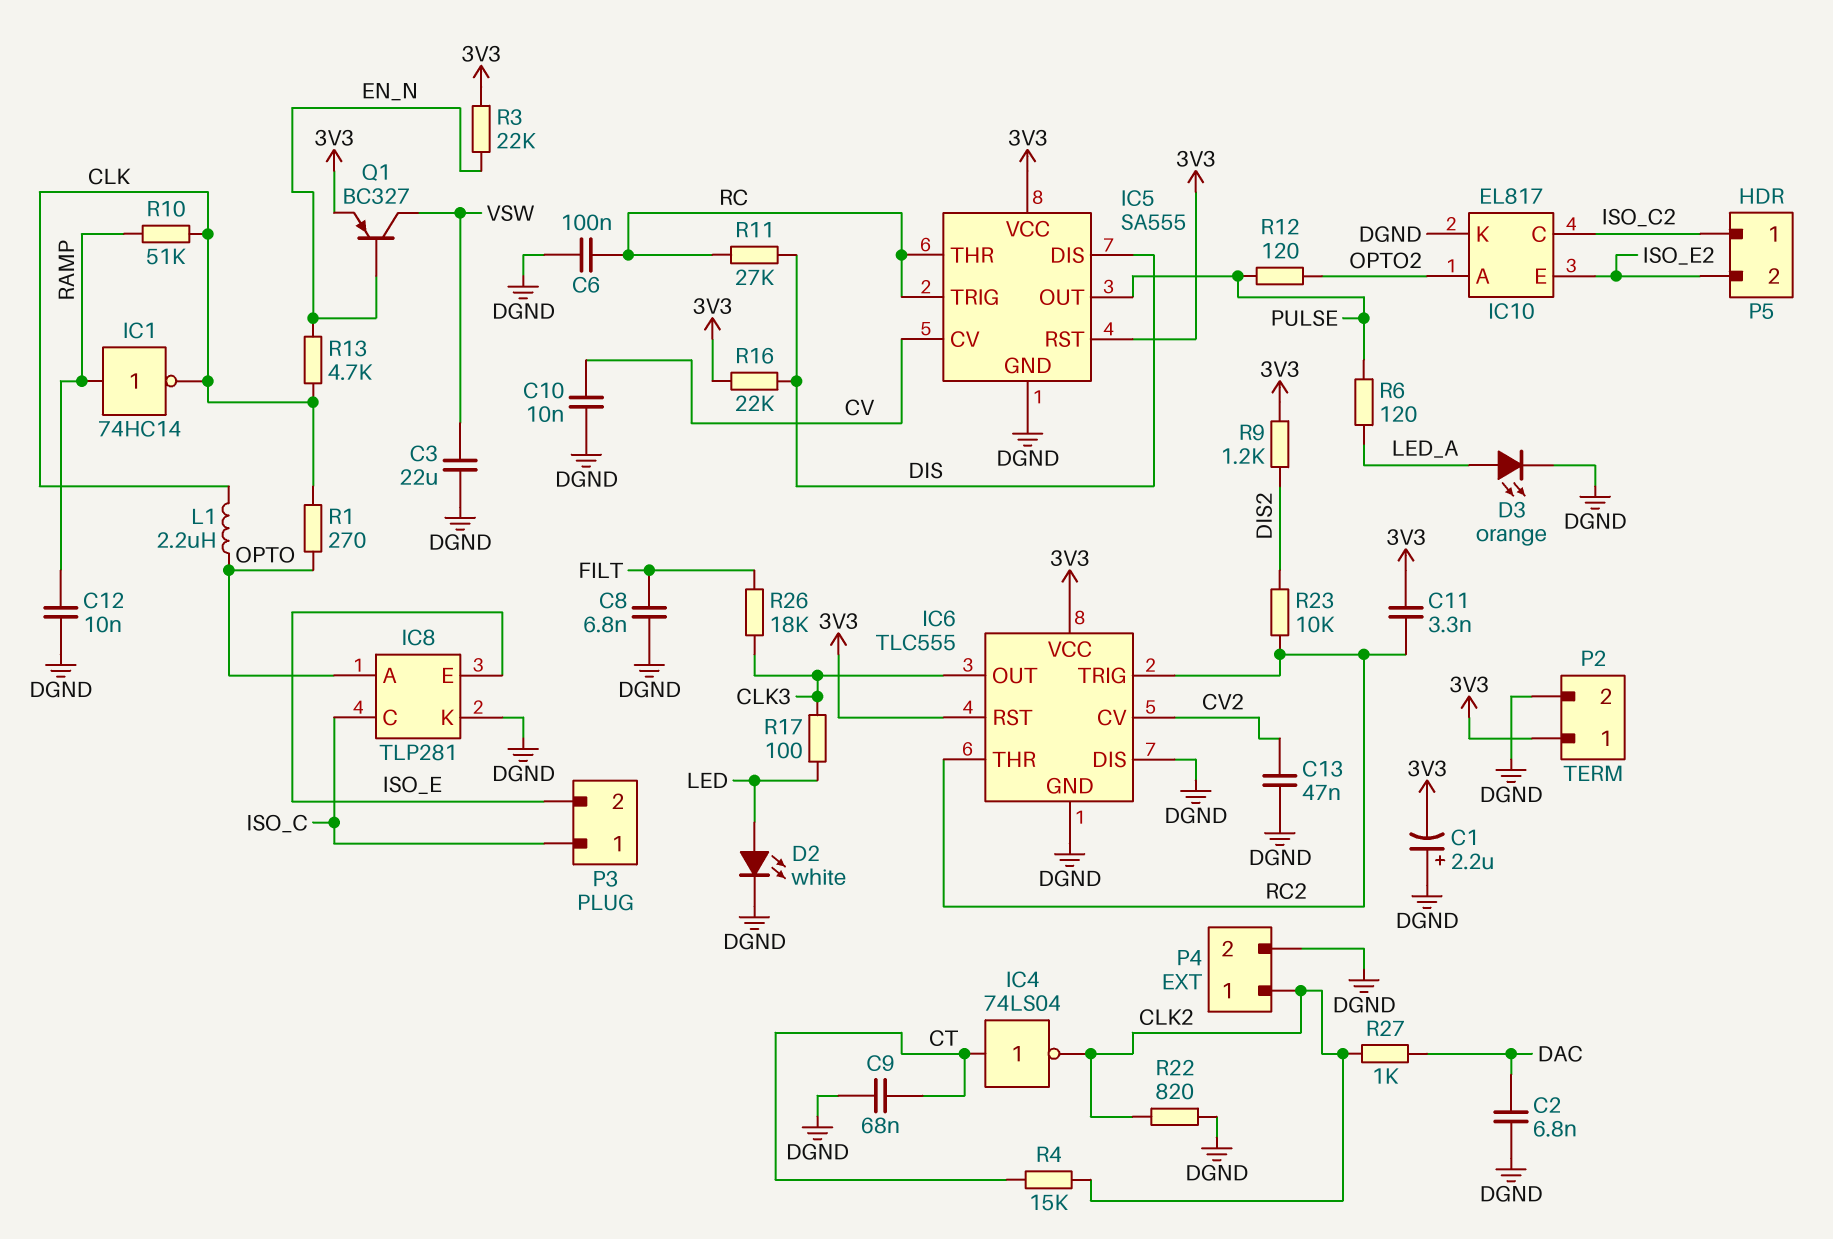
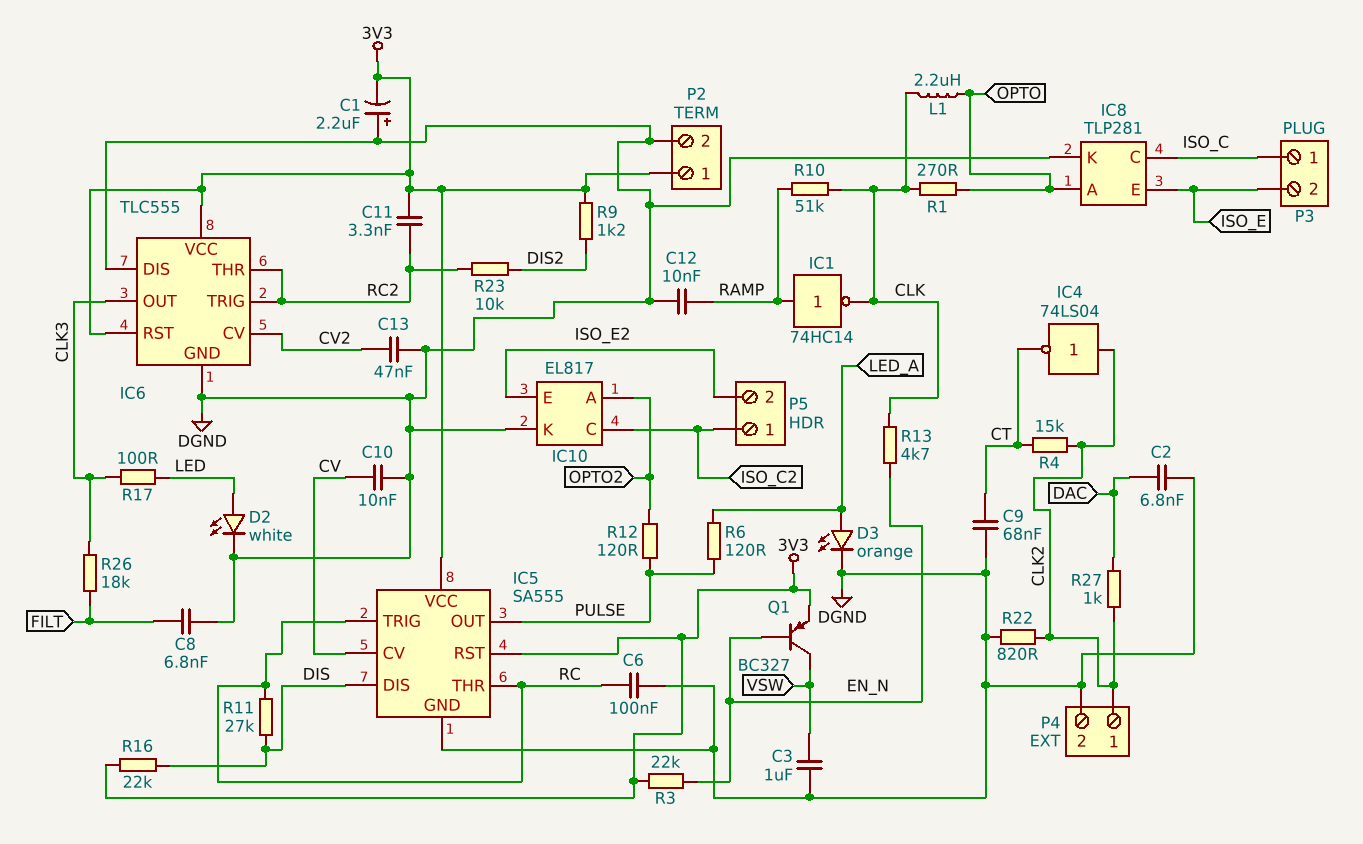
C3: 22uF (DGND, VSW) -> 1uF (DGND, VSW)
IC4: NOT 74LS04 (in CT, out CLK2) -> NOT 74LS04 (in CLK2, out CT)

